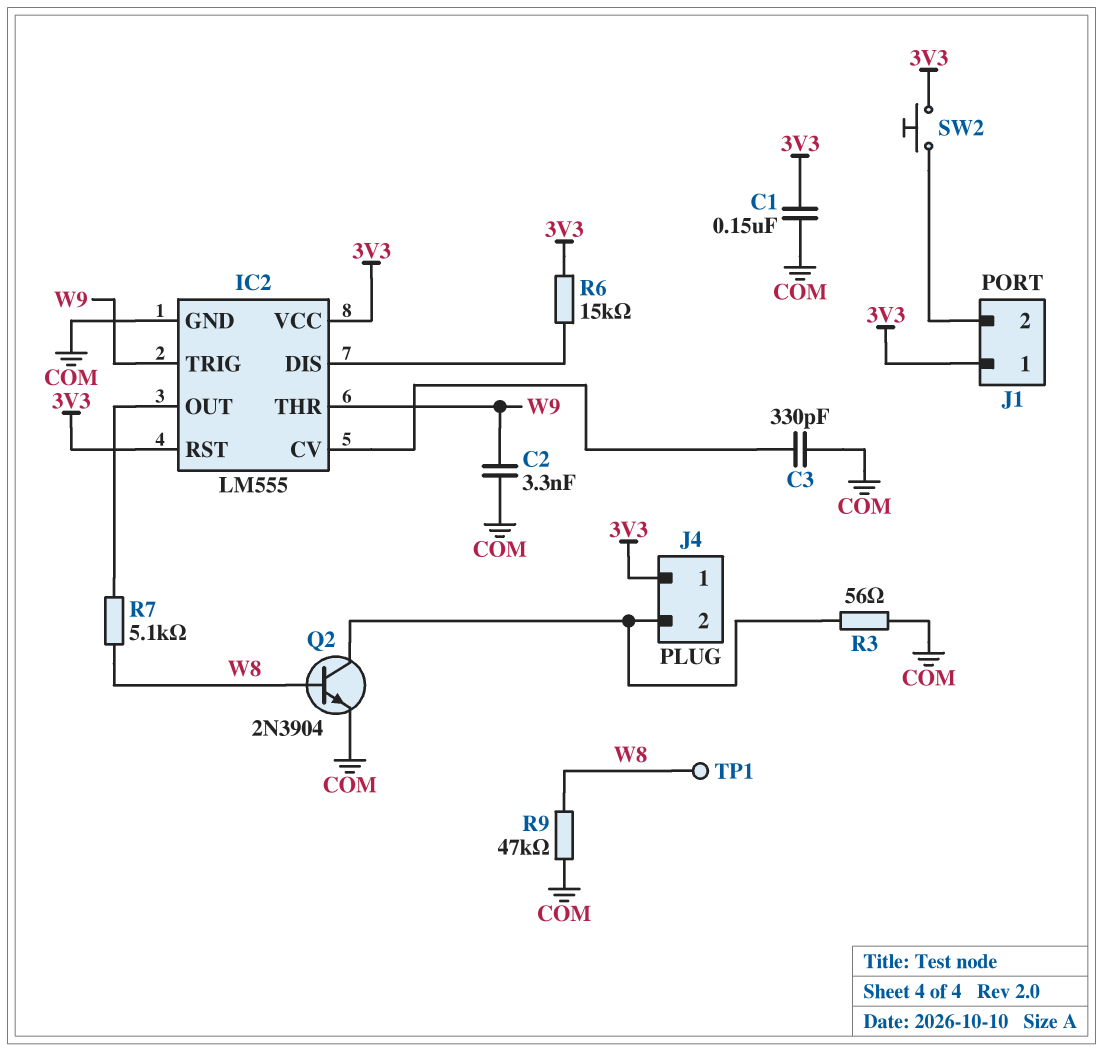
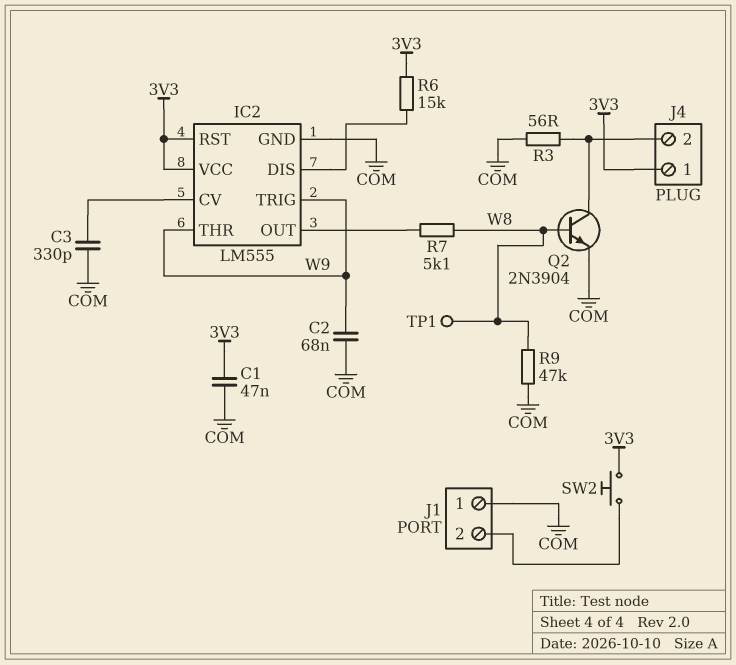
C1: 150nF (3V3, COM) -> 47nF (3V3, COM)
C2: 3.3nF (COM, W9) -> 68nF (COM, W9)
J1 pin 1: 3V3 -> COM

